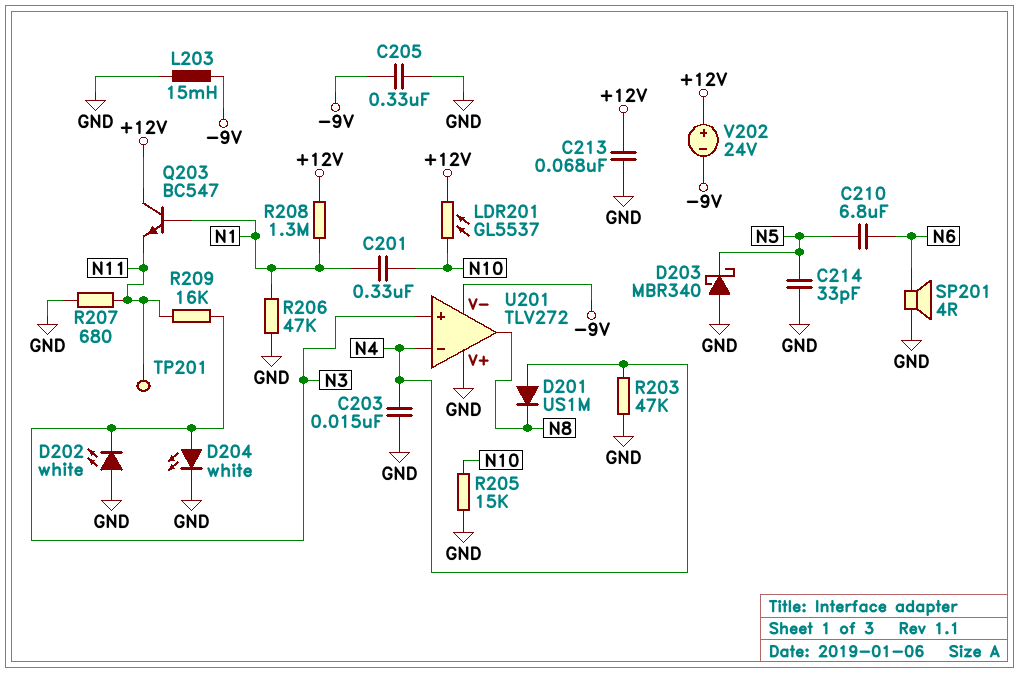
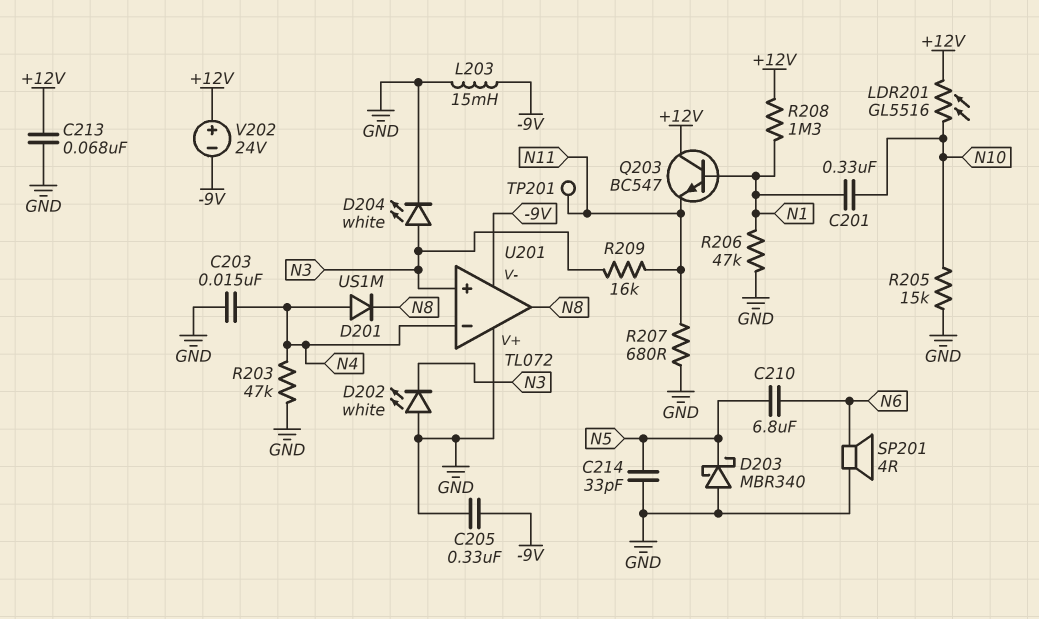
LDR201: GL5537 (+12V, N10) -> GL5516 (+12V, N10)
U201: TLV272 -> TL072

